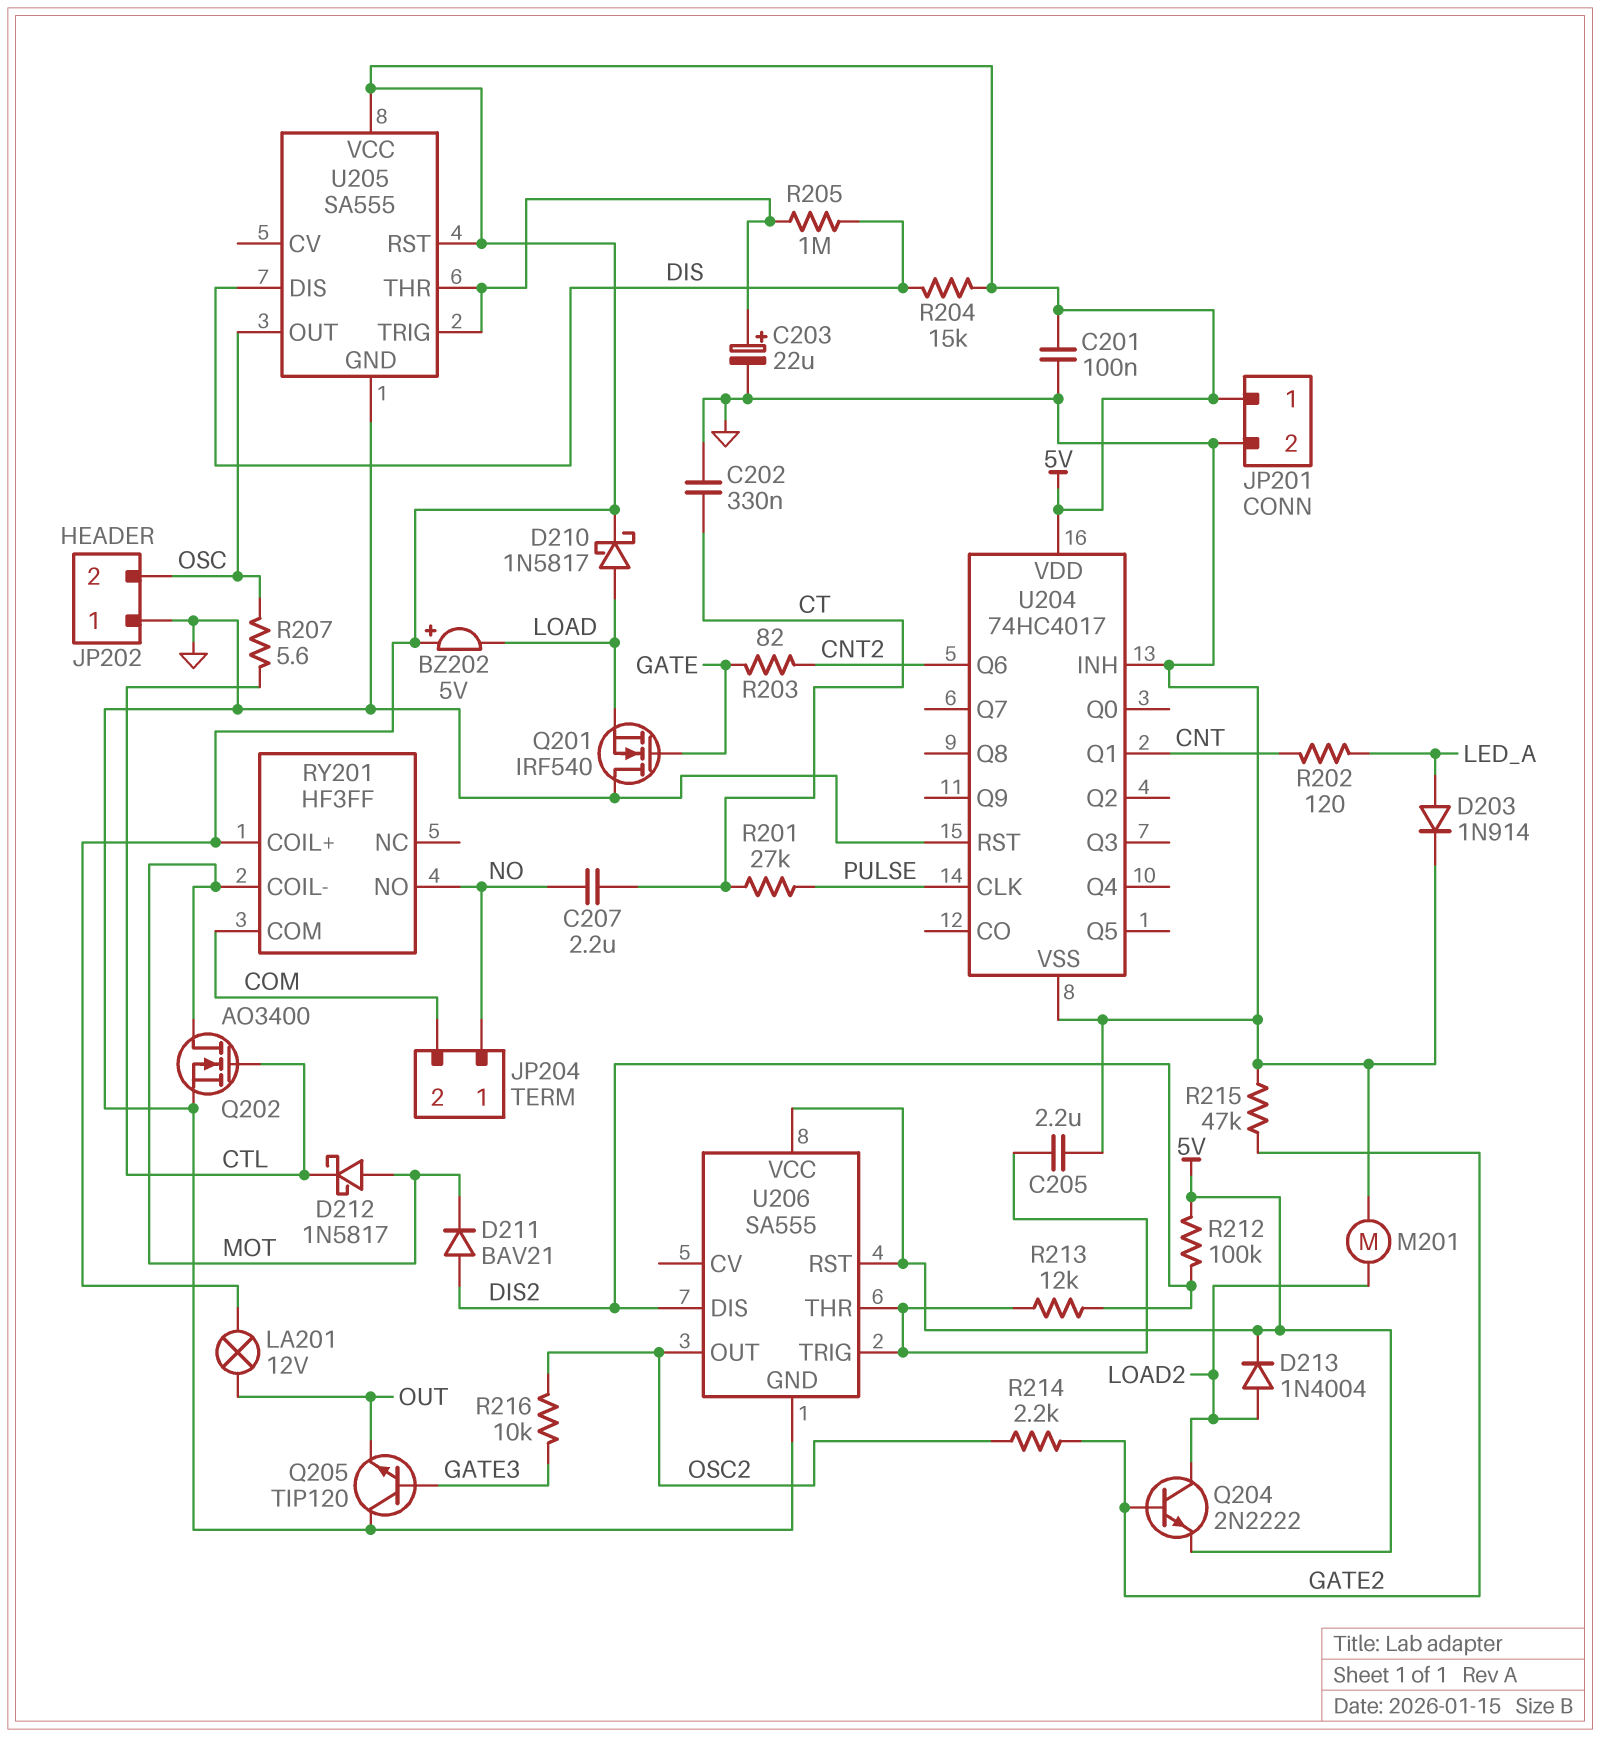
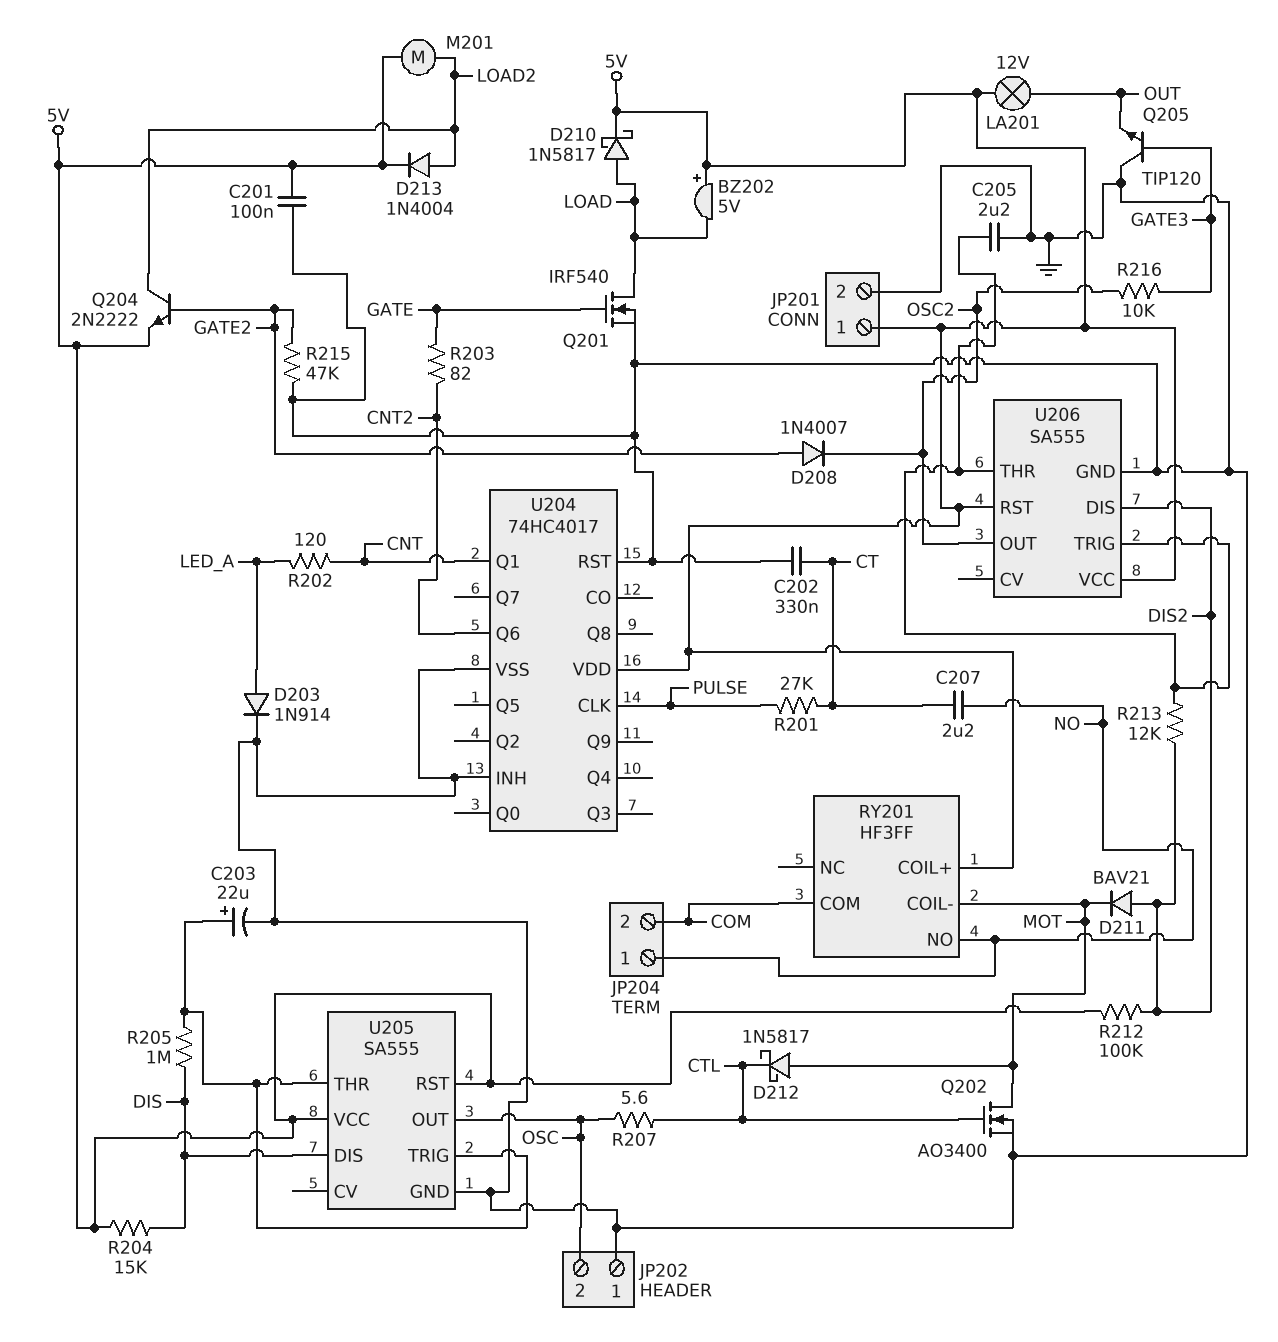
D208: none -> diode 1N4007 (A GATE2, K OSC2)
M201: motor (GND, LOAD2) -> motor (5V, LOAD2)
Q201: NMOS IRF540 (G GATE, D GND, S LOAD) -> NMOS IRF540 (G GATE, D LOAD, S GND)
R214: 2.2k (GATE2, OSC2) -> none

